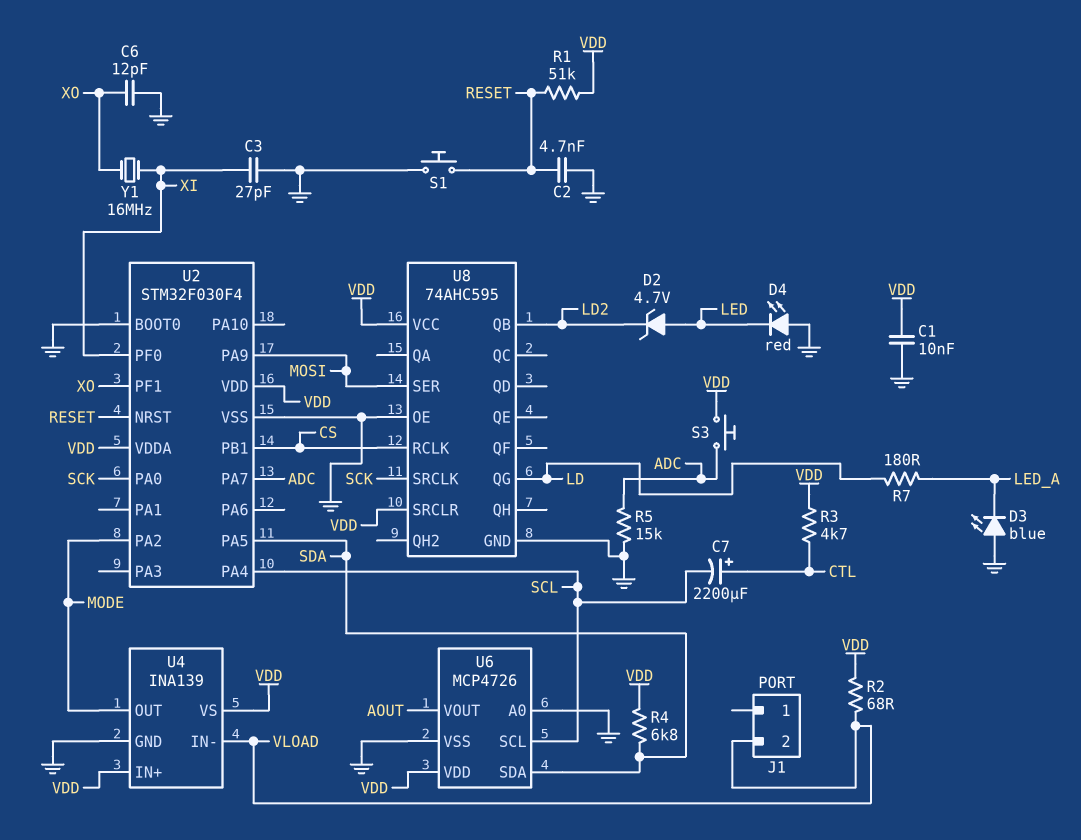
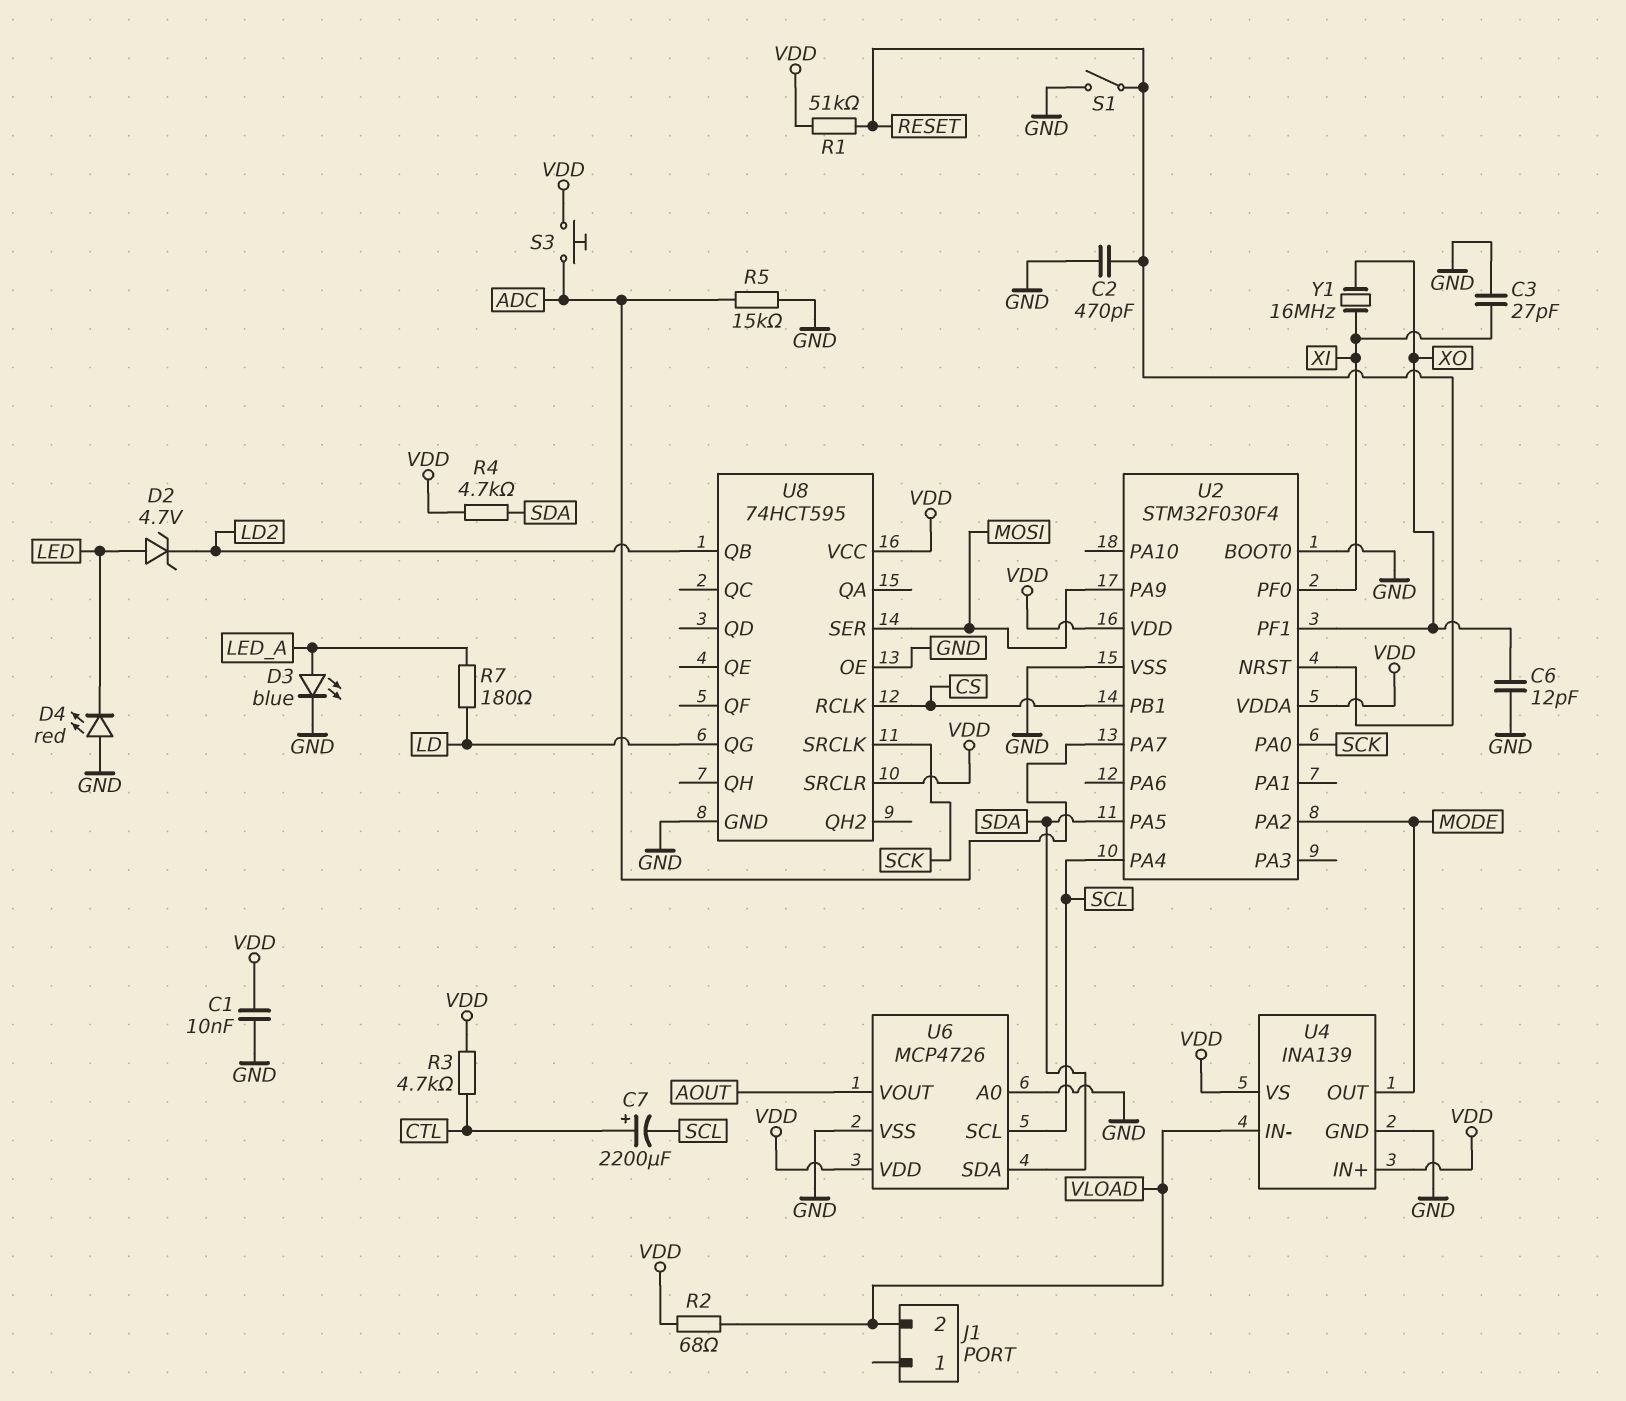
C2: 4.7nF (GND, RESET) -> 470pF (GND, RESET)
D3: LED blue (A GND, K LED_A) -> LED blue (A LED_A, K GND)
R4: 6.8k (SDA, VDD) -> 4.7k (SDA, VDD)
S1: button (GND, RESET) -> switch (GND, RESET)
U8: 74AHC595 -> 74HCT595

